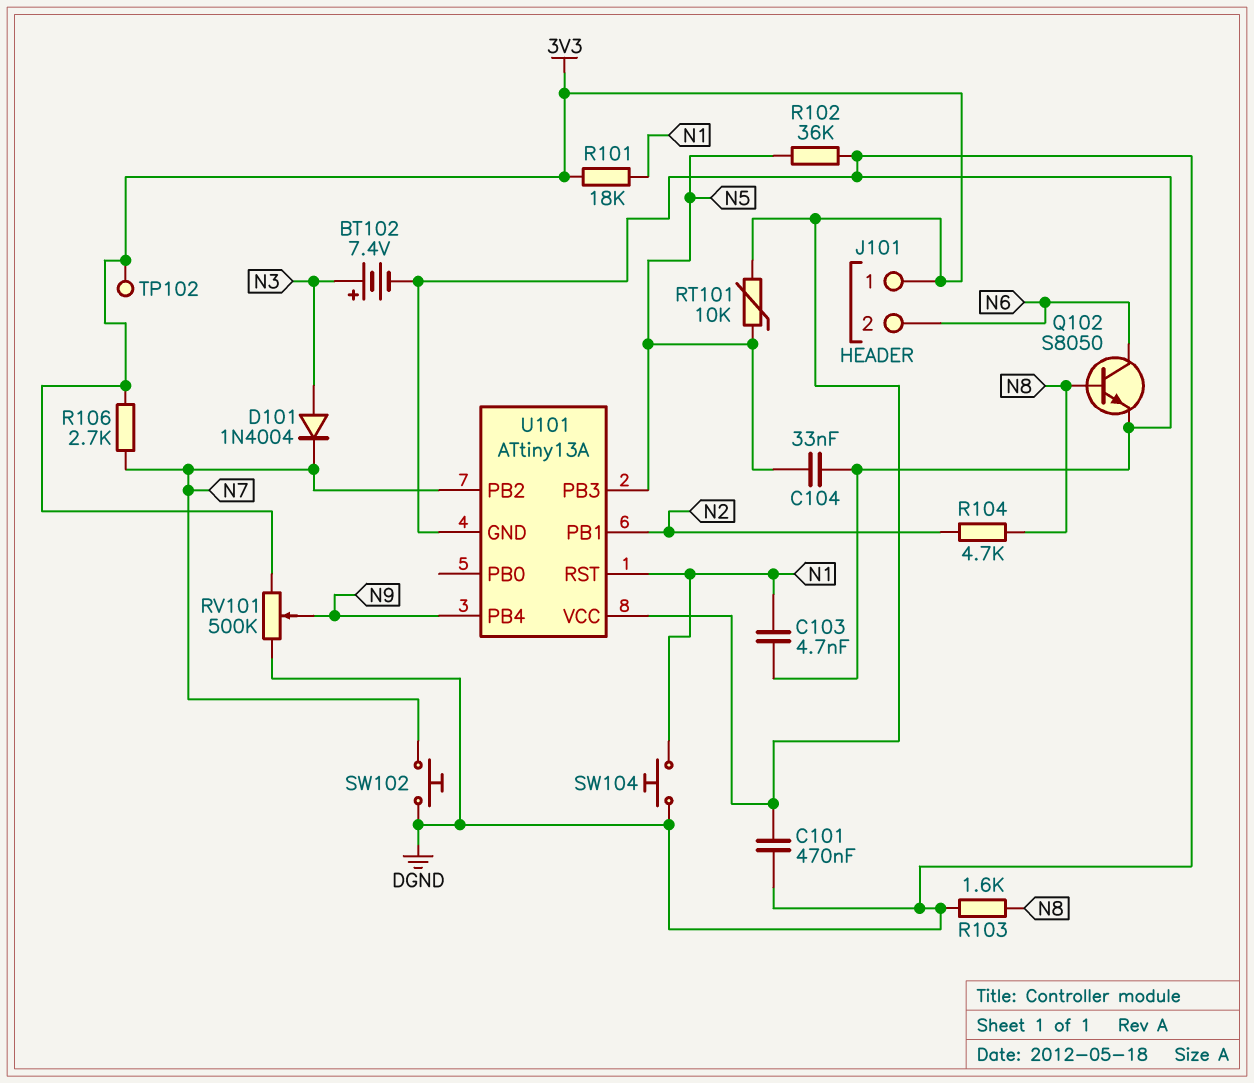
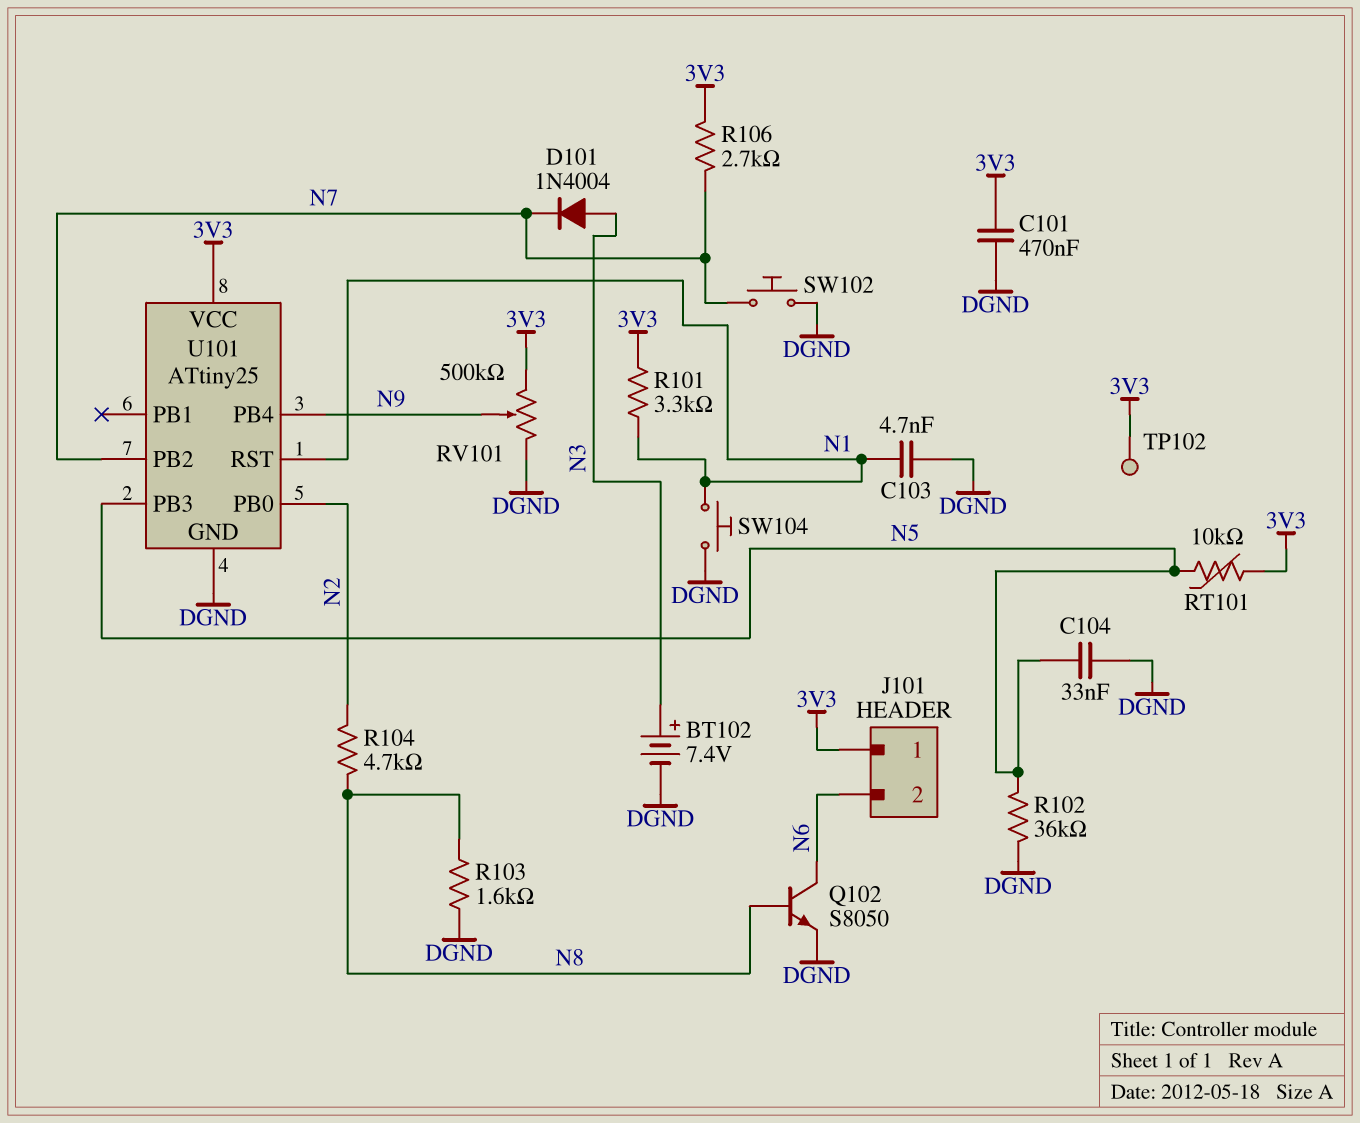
R101: 18k (3V3, N1) -> 3.3k (3V3, N1)
U101: ATtiny13A -> ATtiny25
U101 pin PB0: none -> N2
U101 pin PB1: N2 -> none

